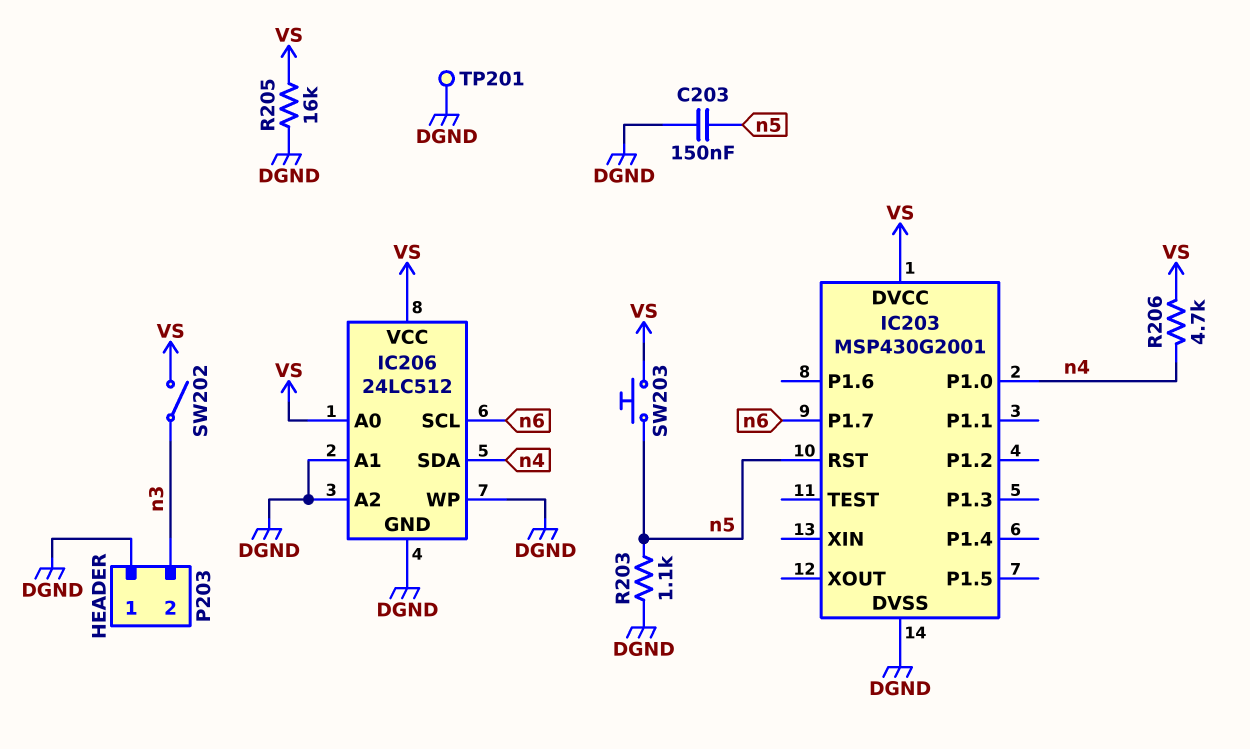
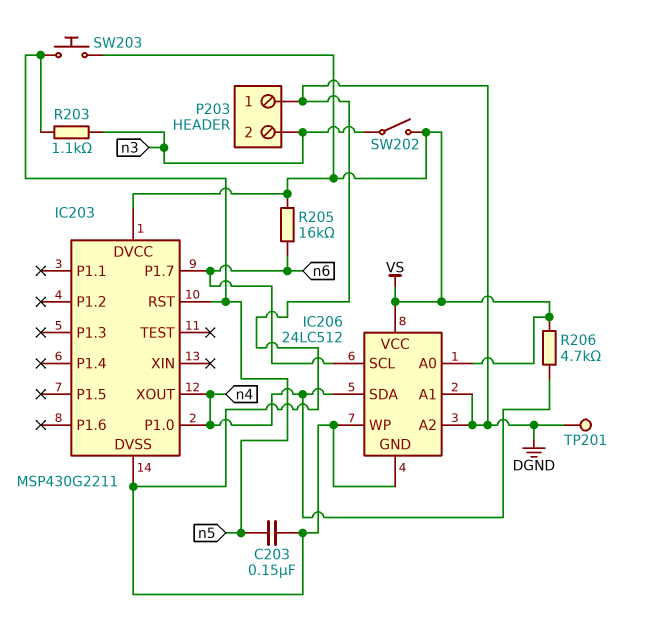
IC203: MSP430G2001 -> MSP430G2211
IC203 pin XOUT: none -> n4
R203: 1.1k (DGND, n5) -> 1.1k (n3, n5)
R205: 16k (DGND, VS) -> 16k (VS, n6)

